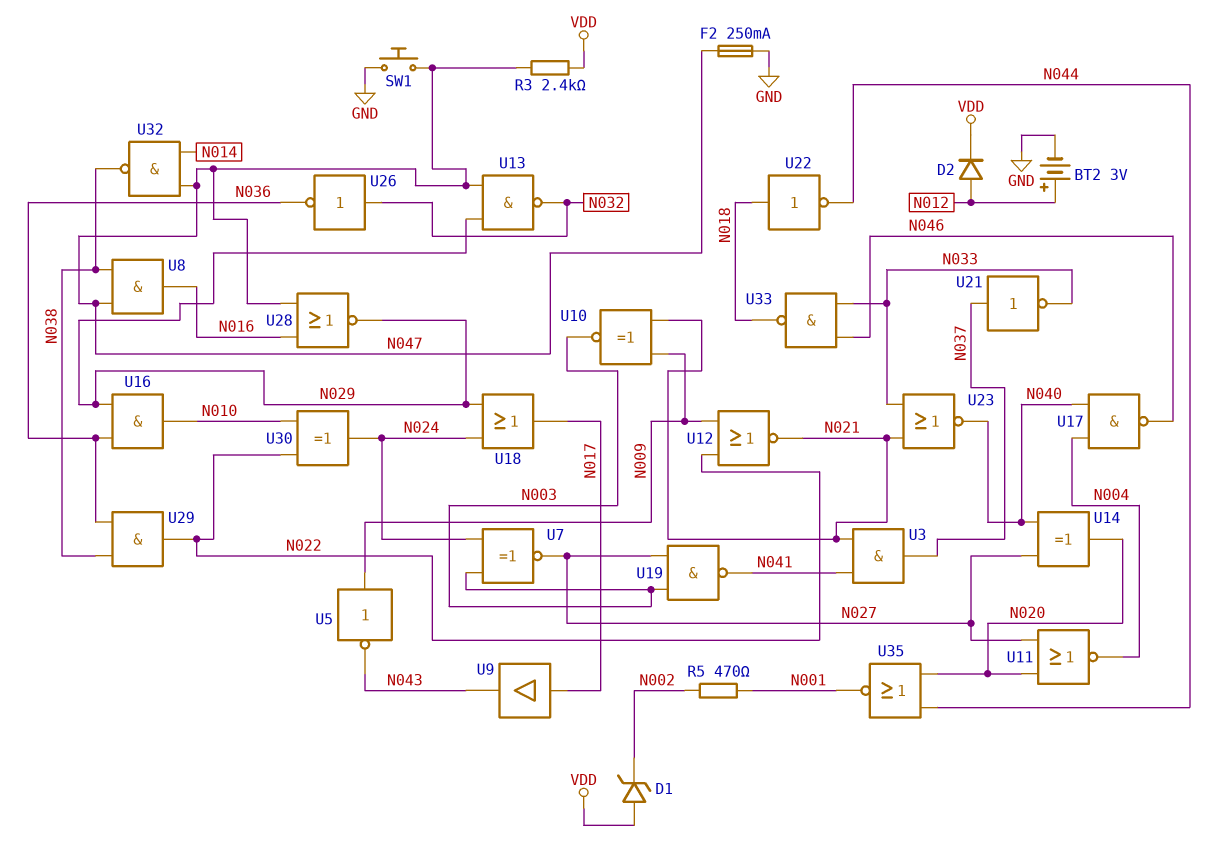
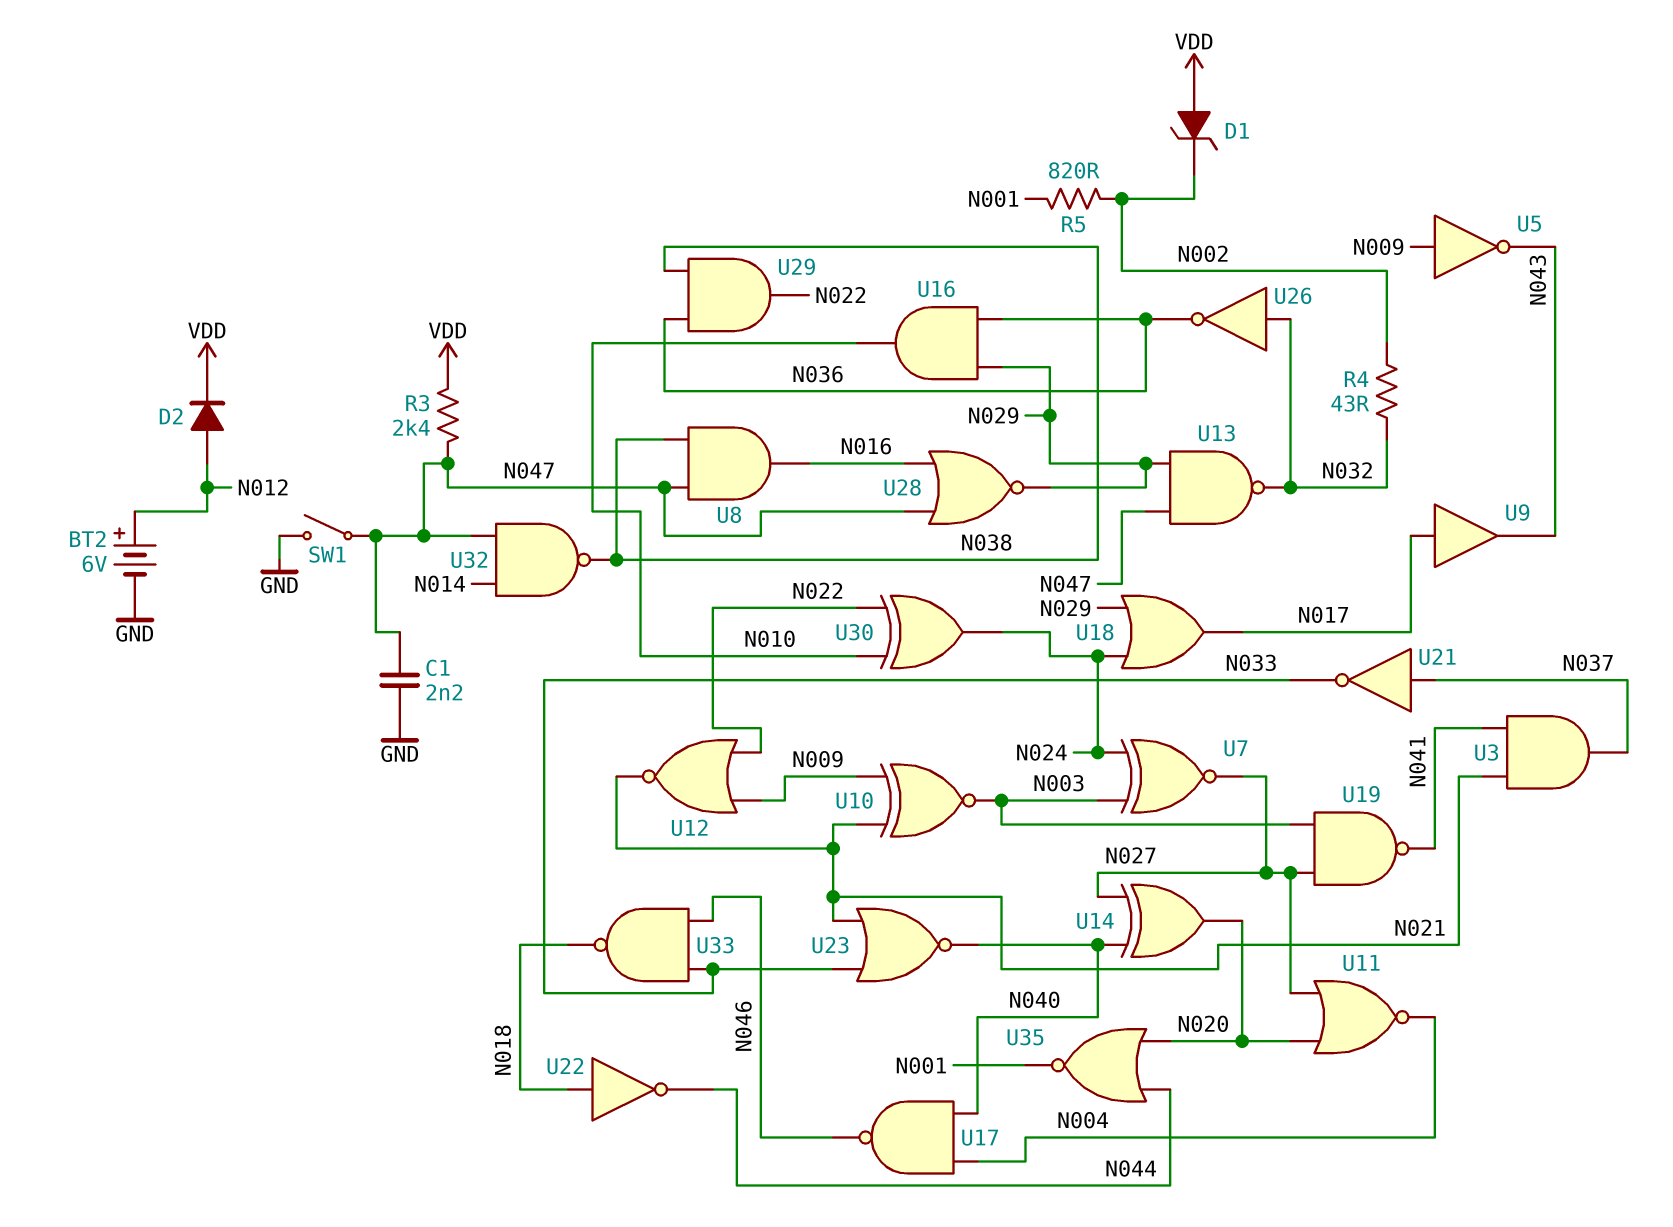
BT2: 3V (plus N012, minus GND) -> 6V (plus N012, minus GND)
C1: none -> 2.2nF (GND, N047)
F2: 250mA (GND, N047) -> none
R4: none -> 43 (N002, N032)
R5: 470 (N001, N002) -> 820 (N001, N002)
SW1: button (GND, N047) -> switch (GND, N047)

